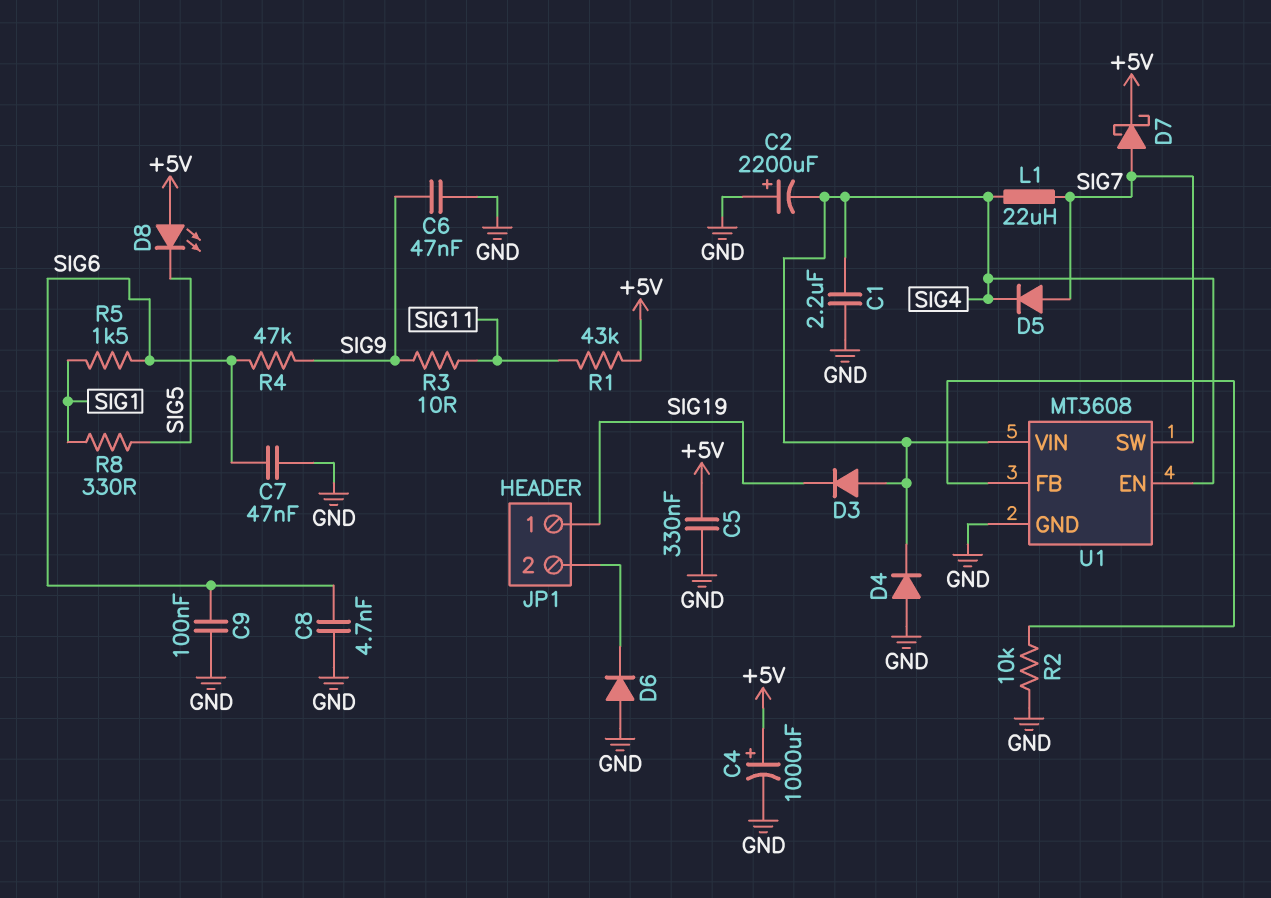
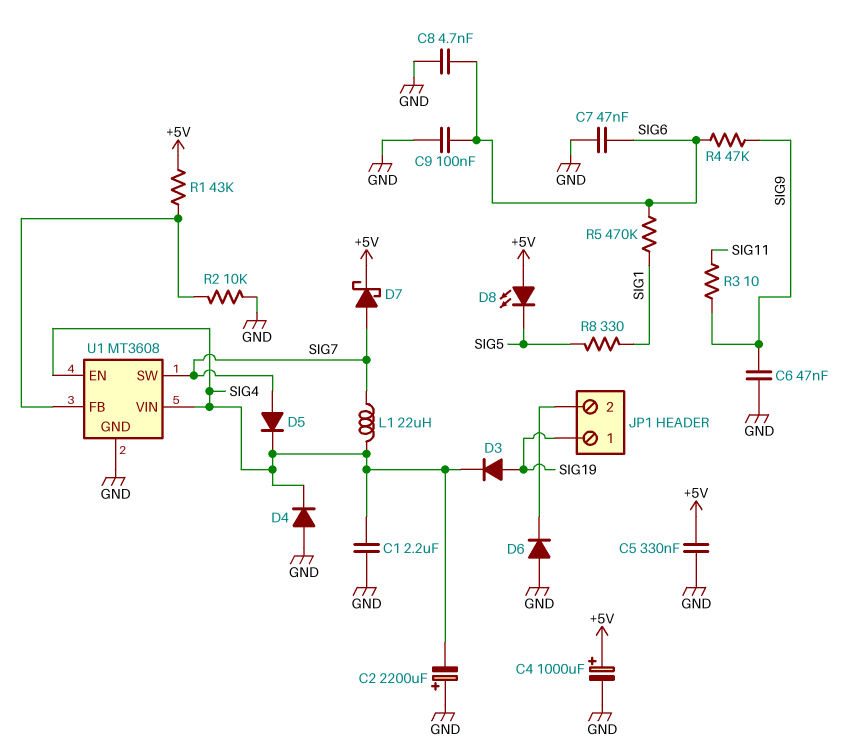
D3: diode (A SIG4, K SIG19) -> diode (A SIG19, K SIG4)
R1: 43k (+5V, SIG11) -> 43k (+5V, U1/FB)
R5: 1.5k (SIG1, SIG6) -> 470k (SIG1, SIG6)

